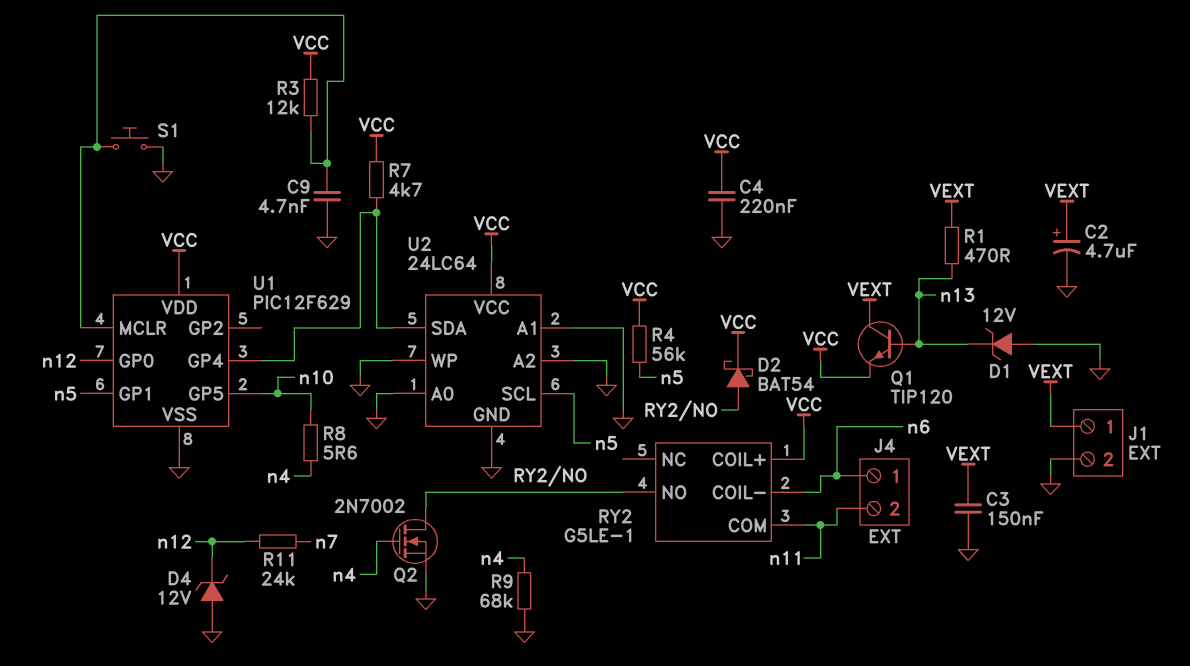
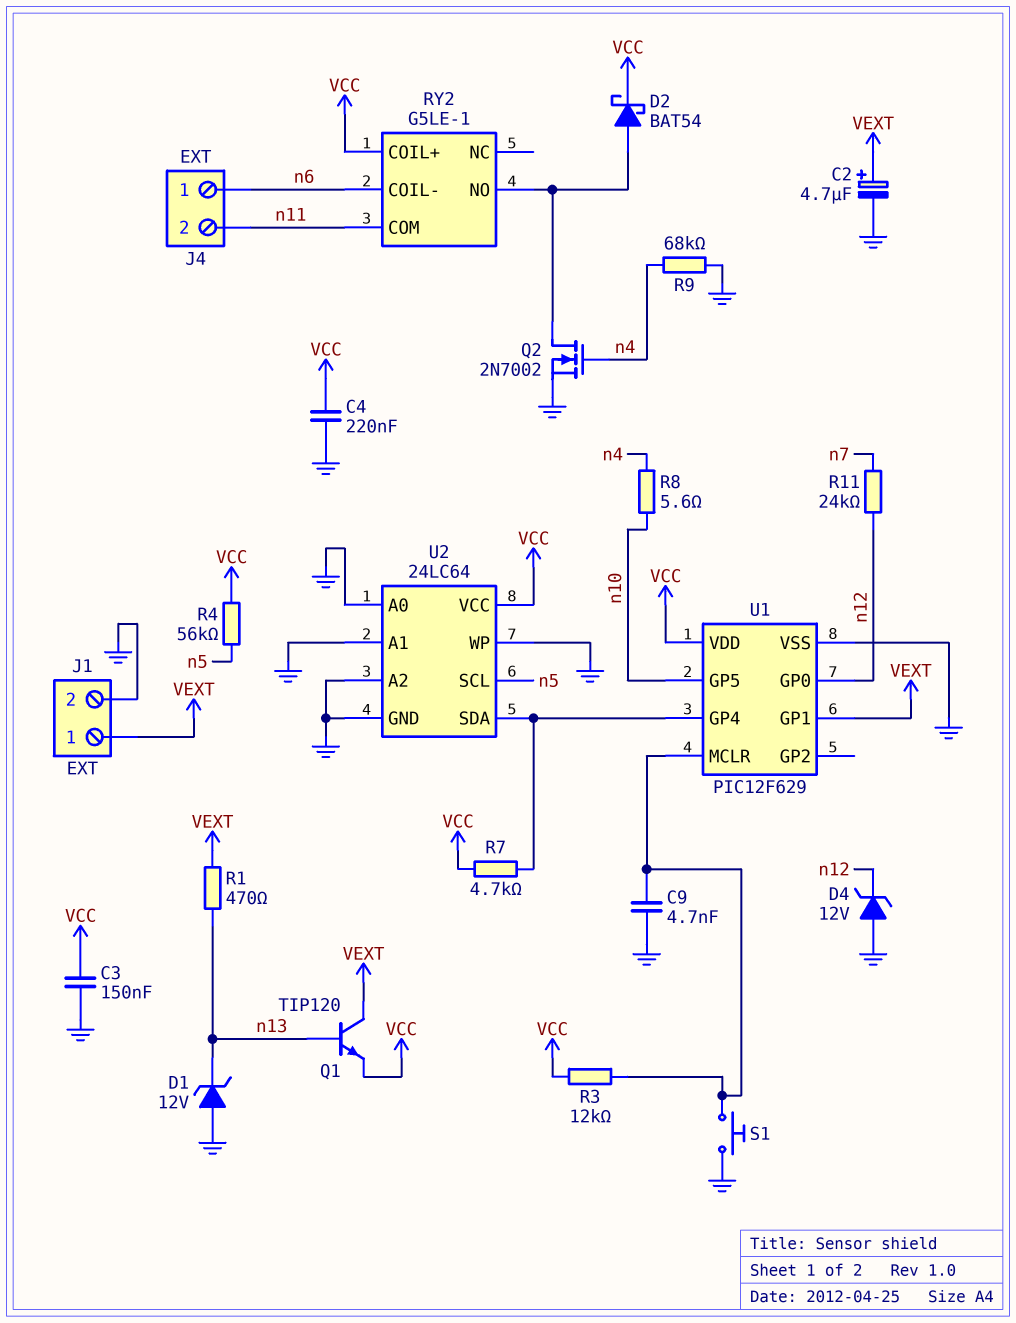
C3: 150nF (GND, VEXT) -> 150nF (GND, VCC)
U1 pin GP1: n5 -> VEXT

